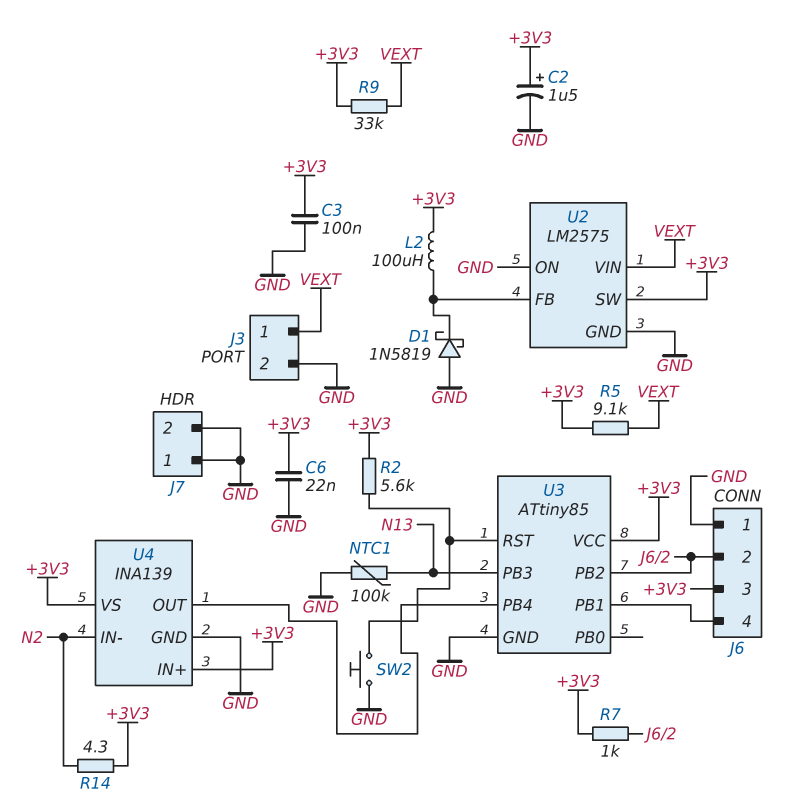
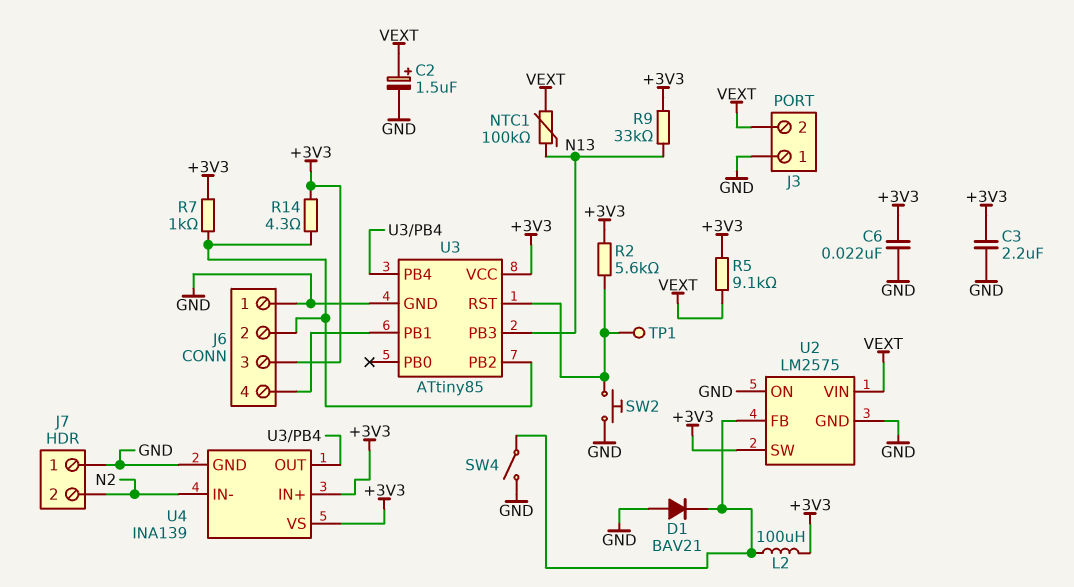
C2: 1.5uF (plus +3V3, minus GND) -> 1.5uF (plus VEXT, minus GND)
C3: 100nF (+3V3, GND) -> 2.2uF (+3V3, GND)
D1: schottky 1N5819 (A GND, K U2/FB) -> diode BAV21 (A GND, K U2/FB)
J3 pin 1: VEXT -> GND
J3 pin 2: GND -> VEXT
J7 pin 2: GND -> N2
NTC1: 100k (GND, N13) -> 100k (N13, VEXT)
R9: 33k (+3V3, VEXT) -> 33k (+3V3, N13)
R14: 4.3 (+3V3, N2) -> 4.3 (+3V3, J6/2)
SW4: none -> switch (GND, U2/FB)
TP1: none -> test point (U3/RST)

